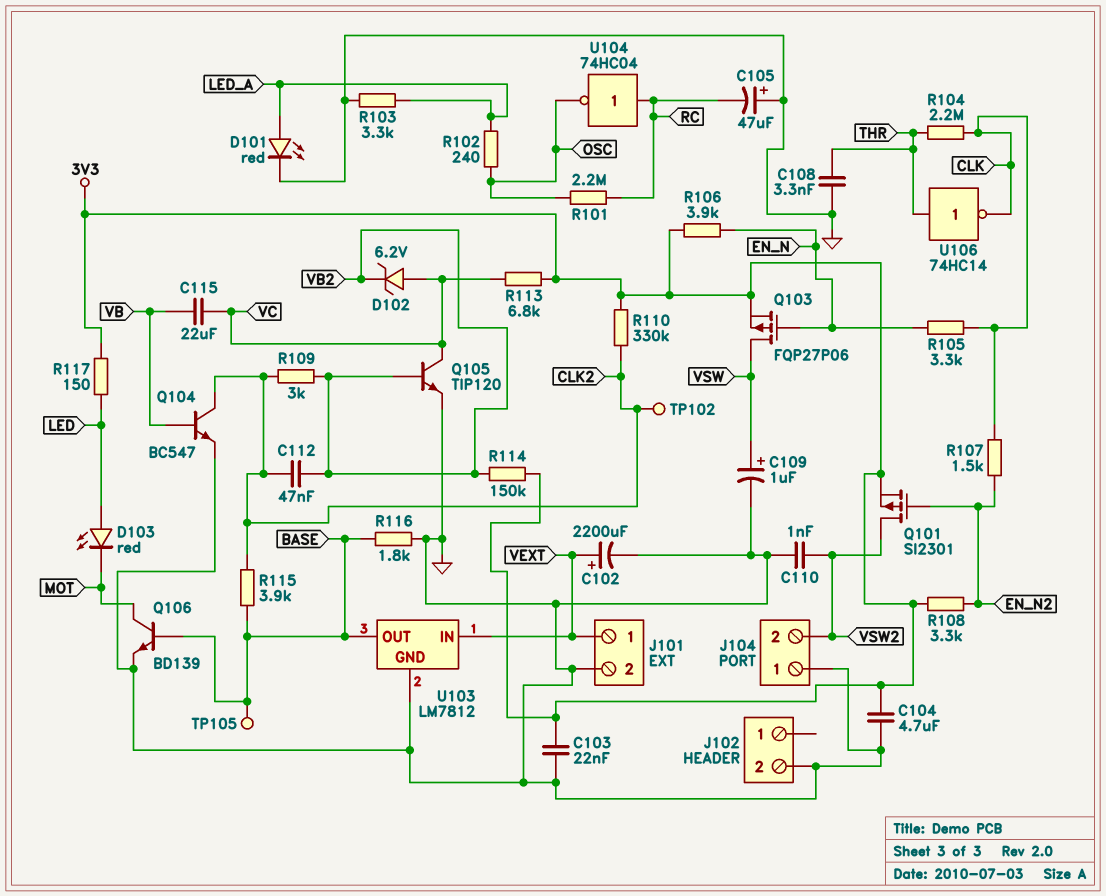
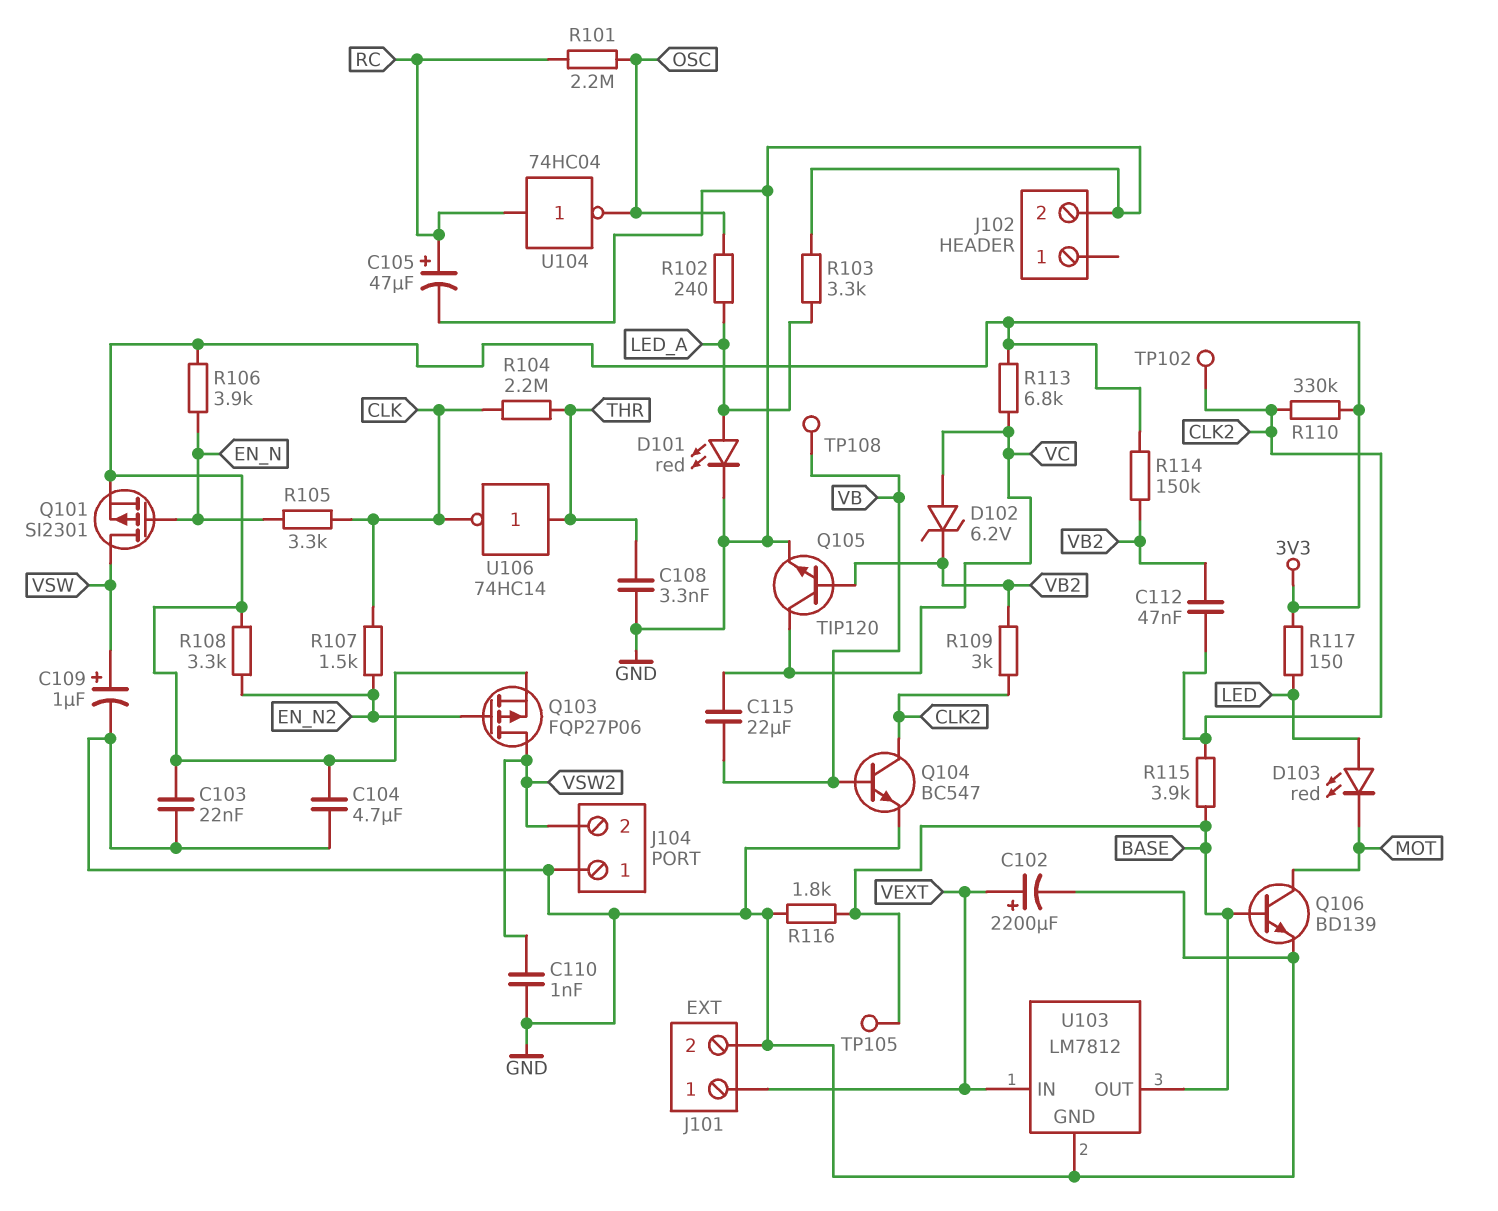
C105: 47uF (plus GND, minus RC) -> 47uF (plus RC, minus GND)
Q101: PMOS SI2301 (G EN_N2, D VSW2, S 3V3) -> PMOS SI2301 (G EN_N, D VSW, S 3V3)
Q103: PMOS FQP27P06 (G EN_N, D VSW, S 3V3) -> PMOS FQP27P06 (G EN_N2, D VSW2, S 3V3)
TP108: none -> test point (VB)

